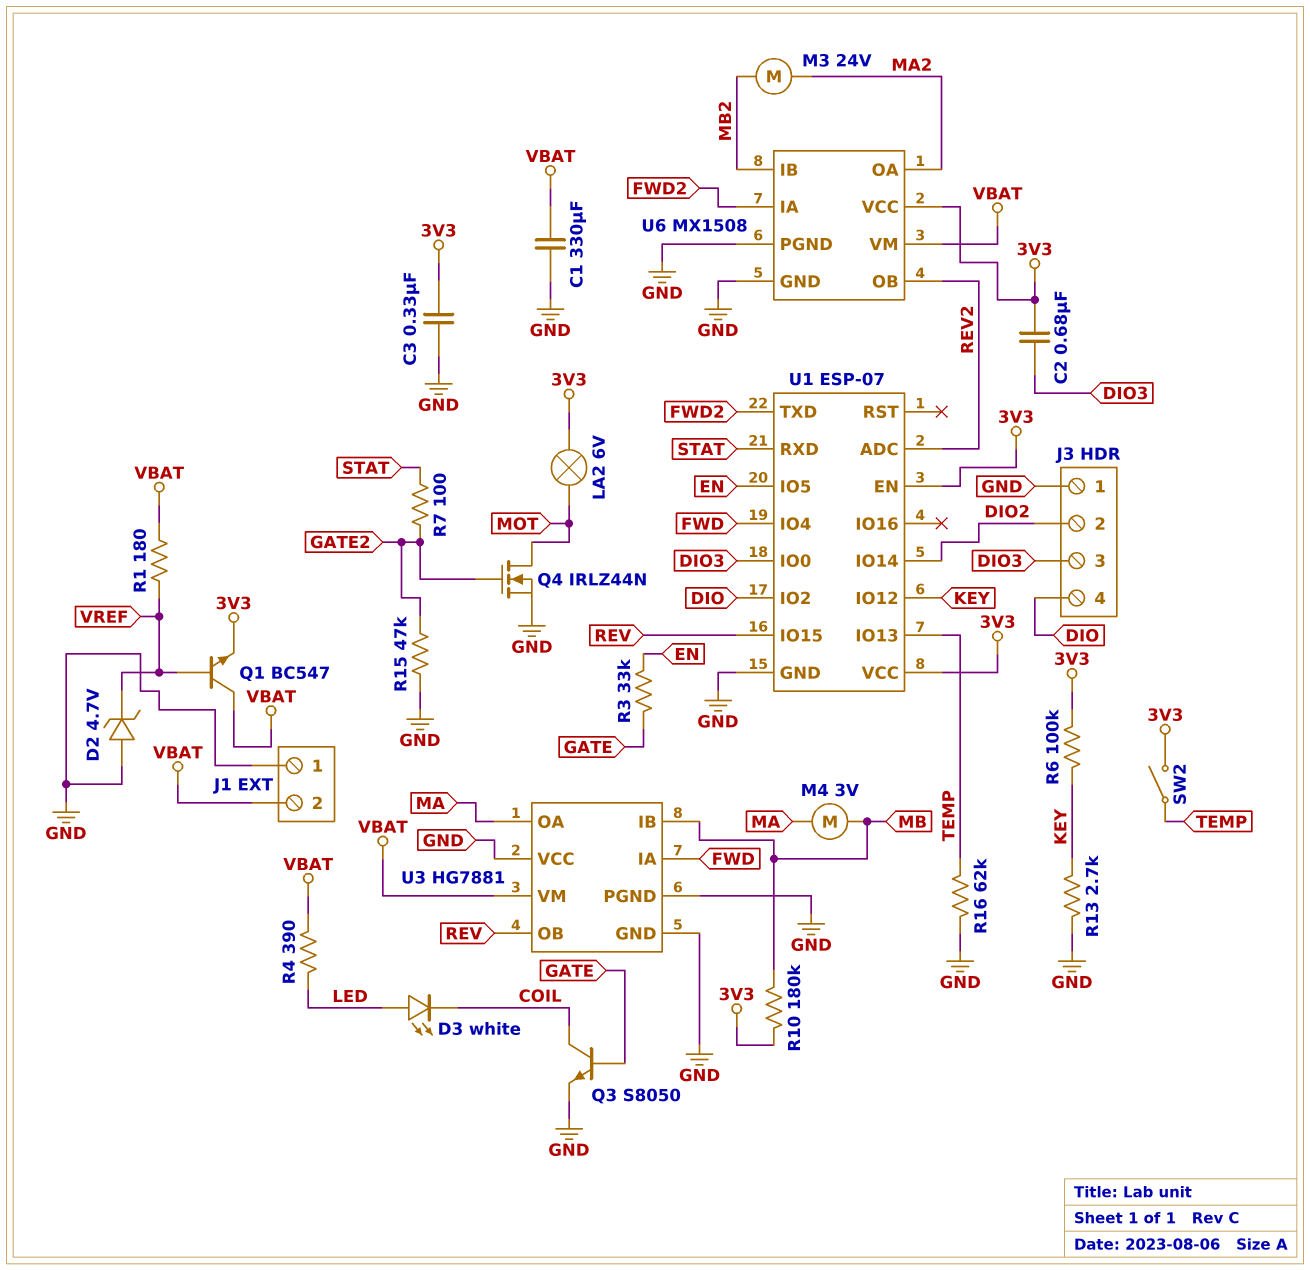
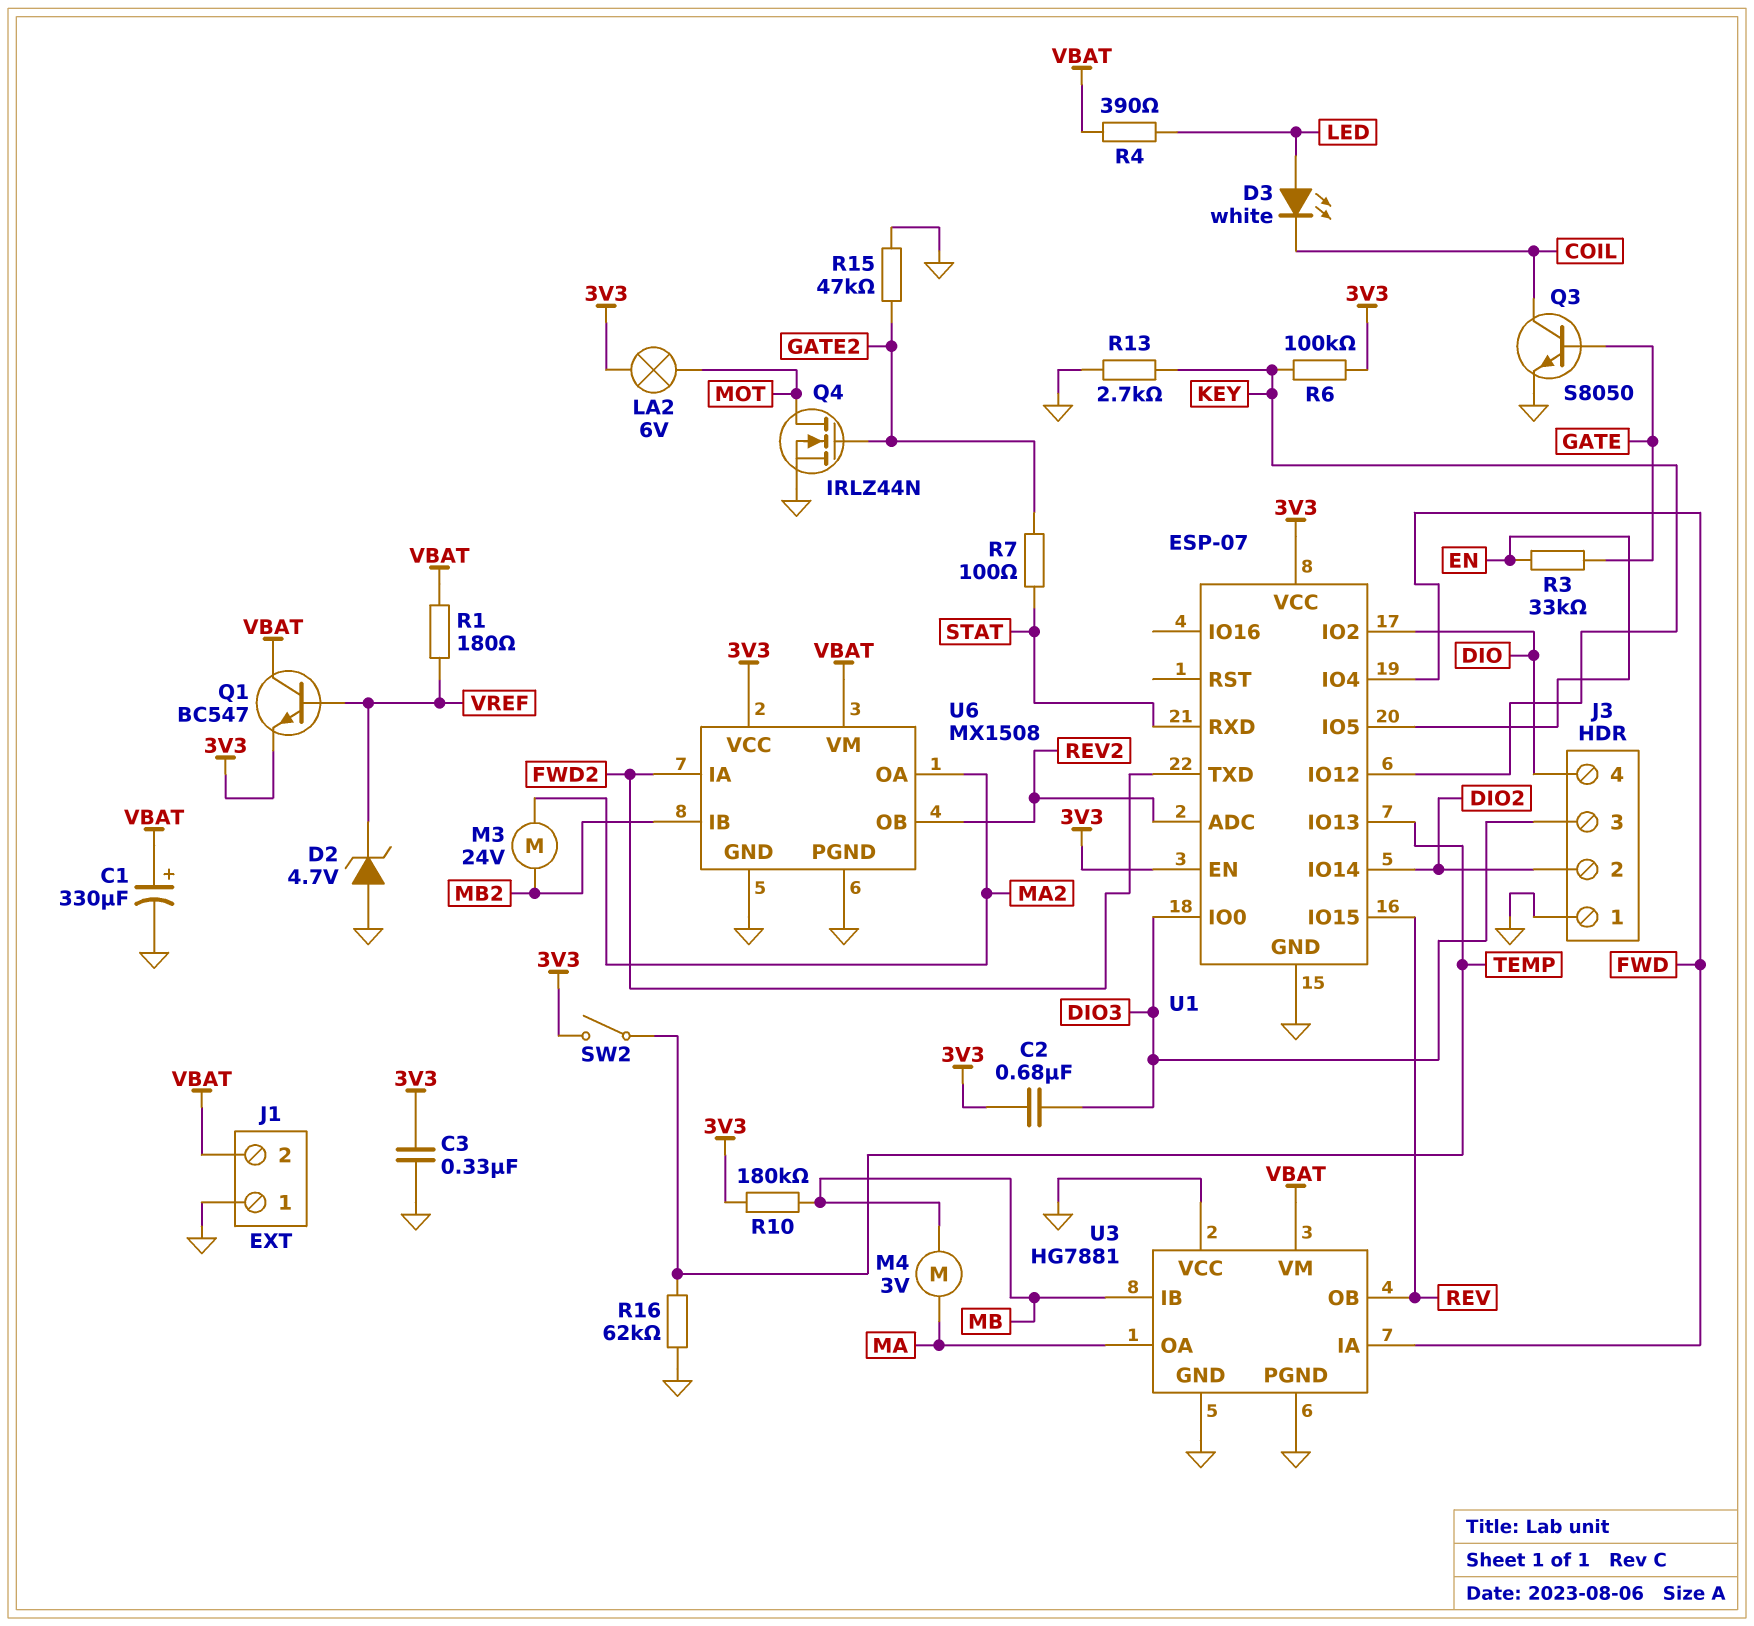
C1: 330uF (GND, VBAT) -> 330uF (plus VBAT, minus GND)

